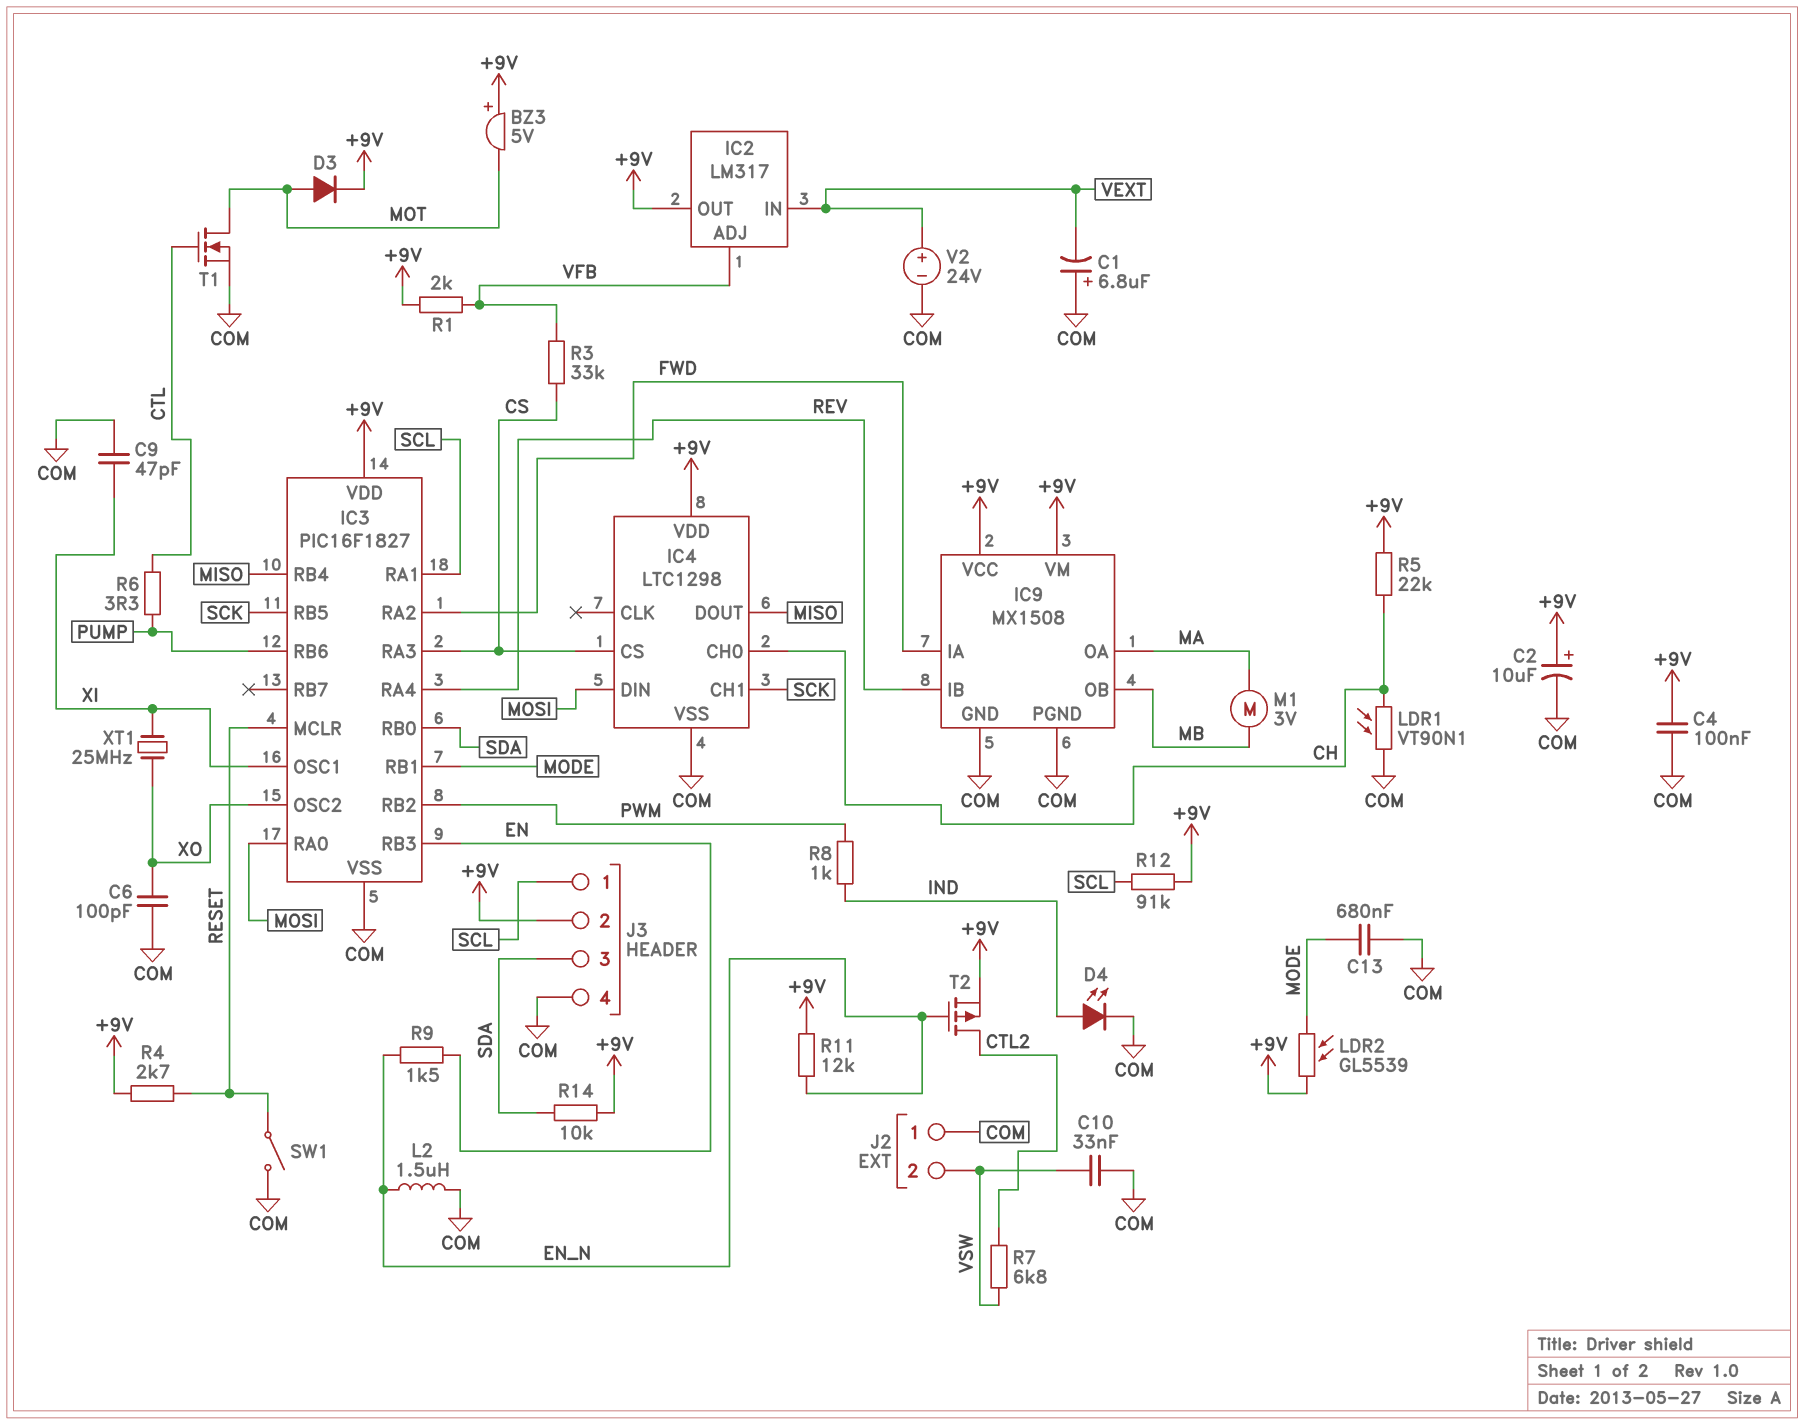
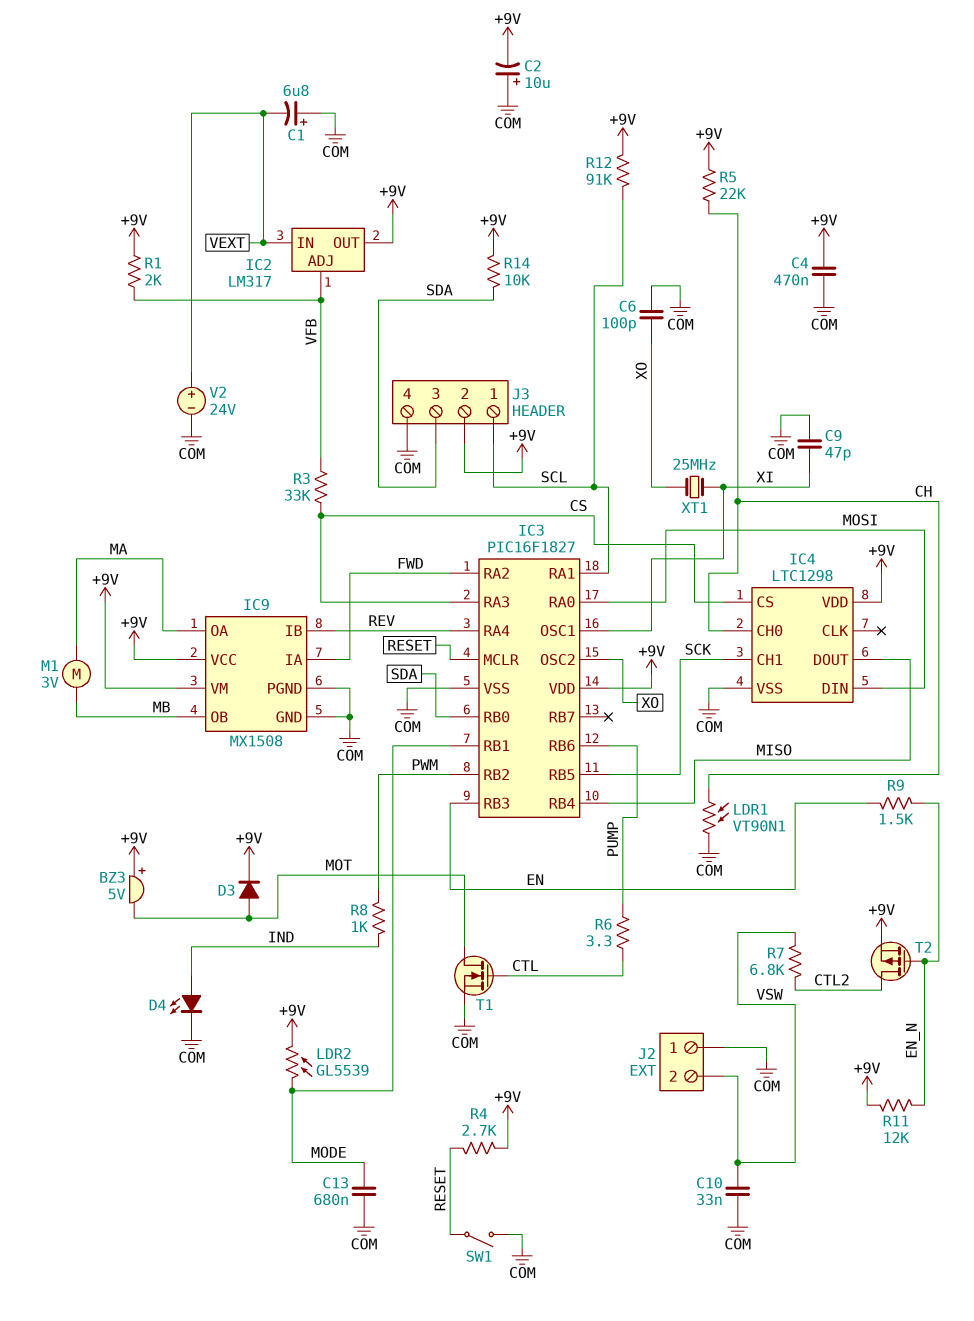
C2: 10uF (plus +9V, minus COM) -> 10uF (plus COM, minus +9V)
C4: 100nF (+9V, COM) -> 470nF (+9V, COM)
L2: 1.5uH (COM, EN_N) -> none

